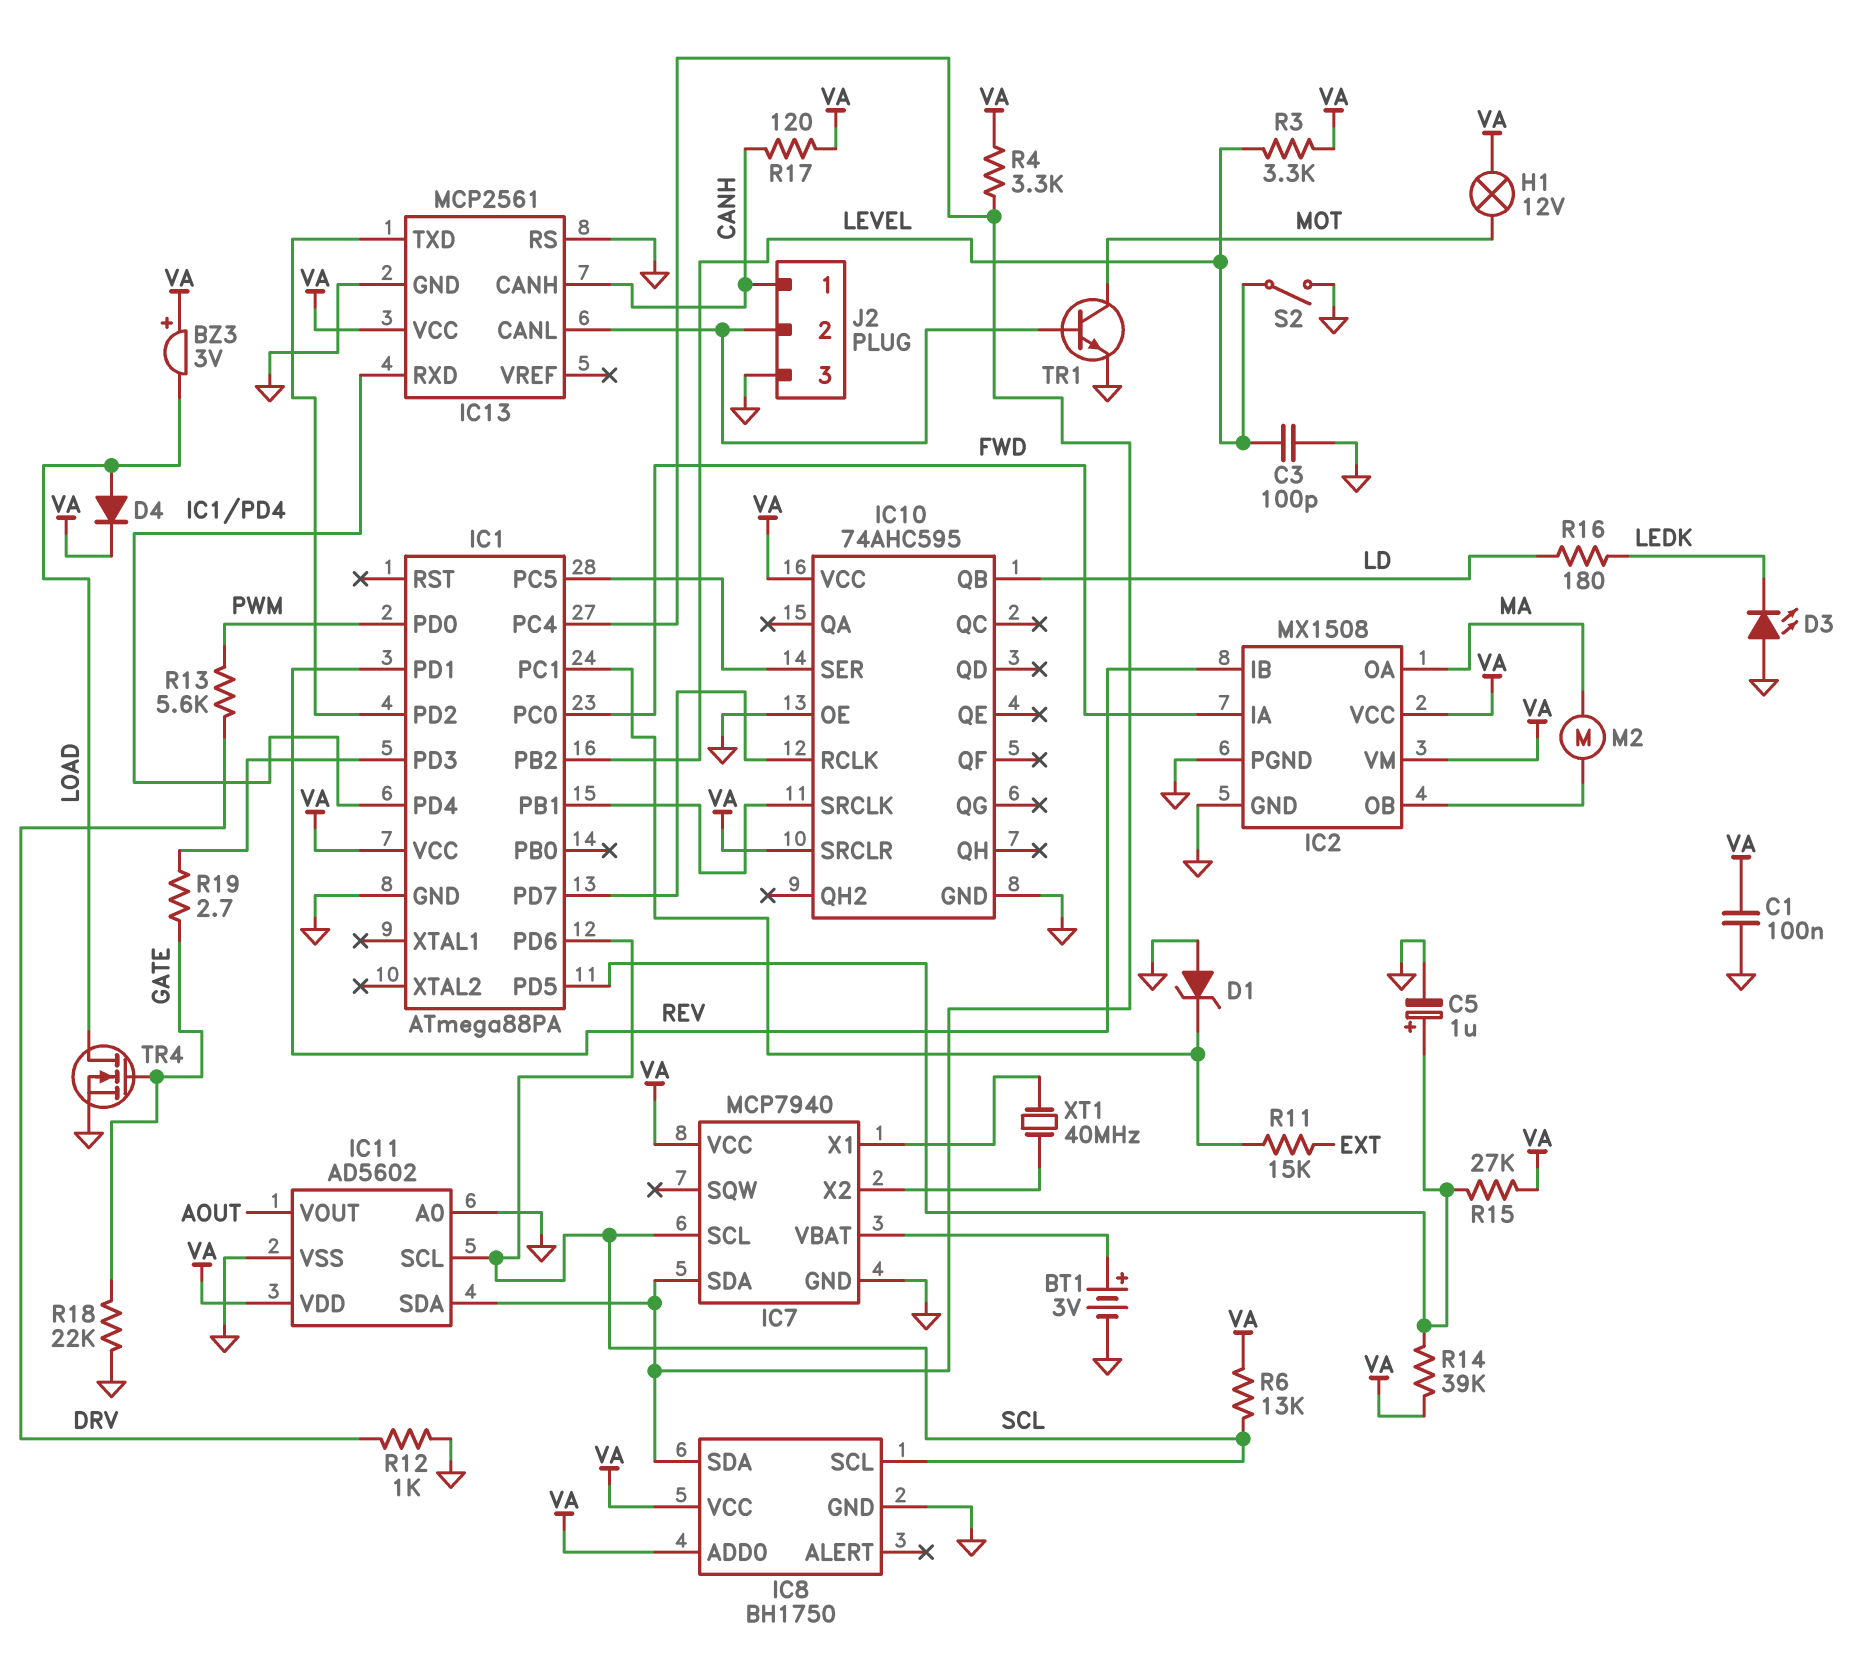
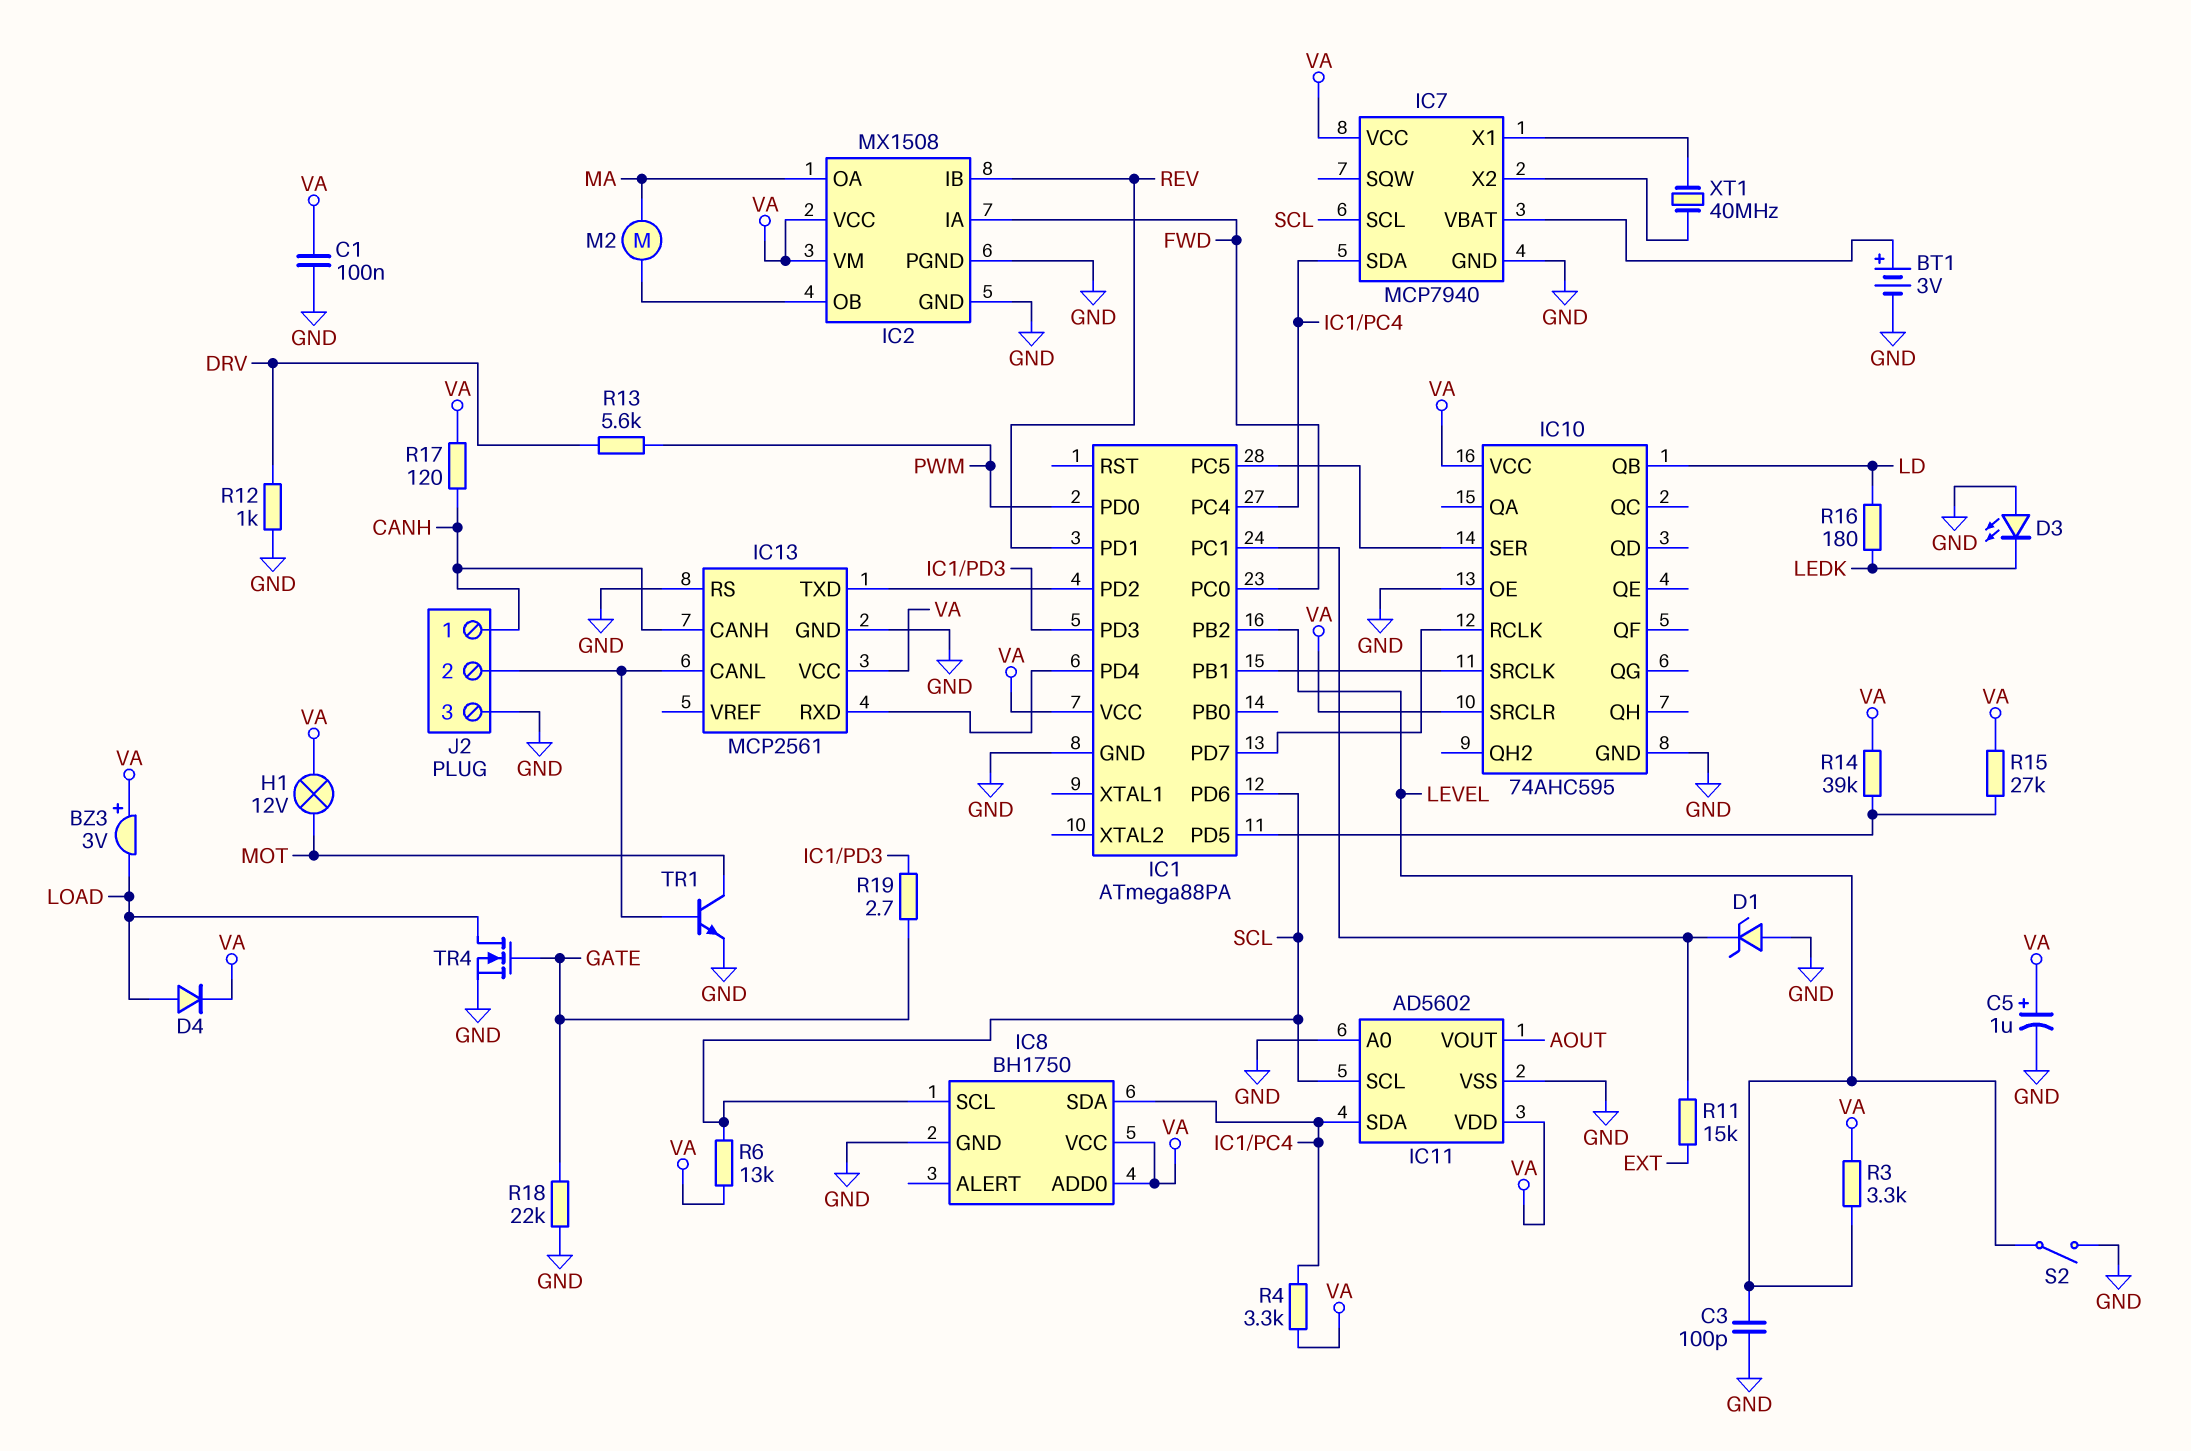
C5: 1uF (plus IC1/PD5, minus GND) -> 1uF (plus VA, minus GND)

